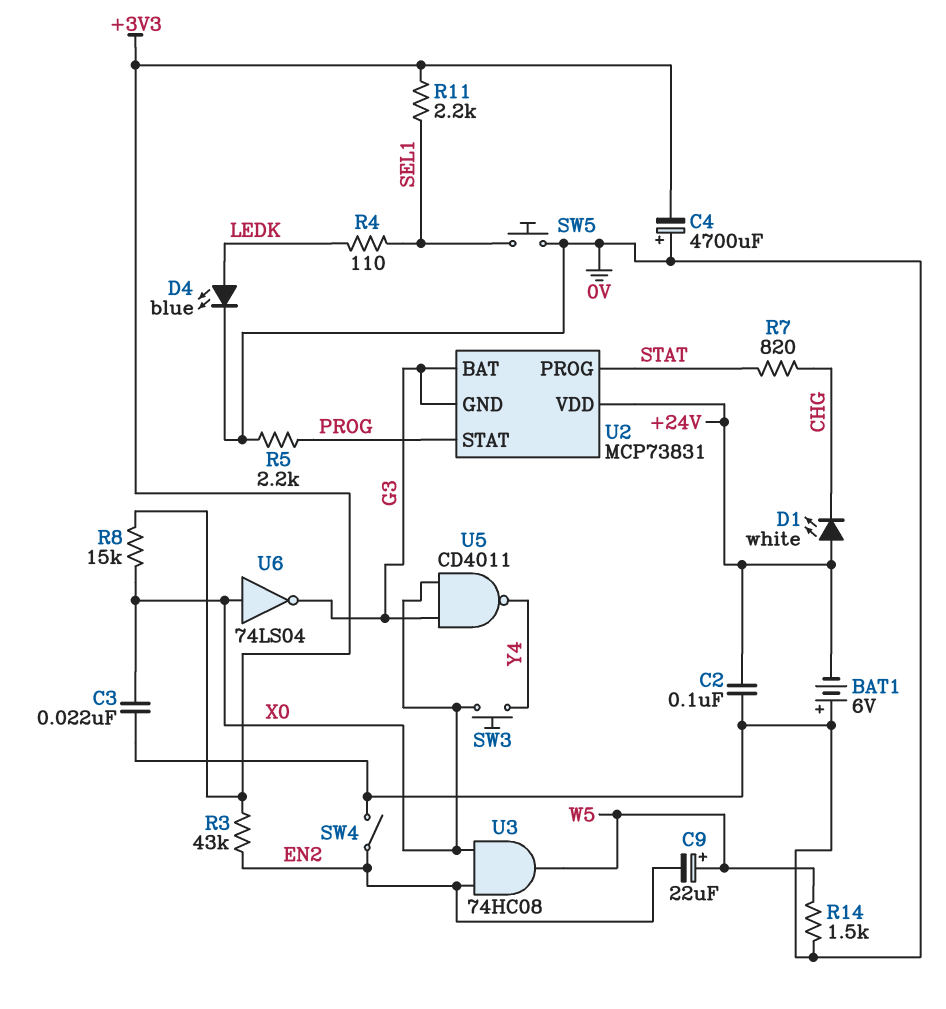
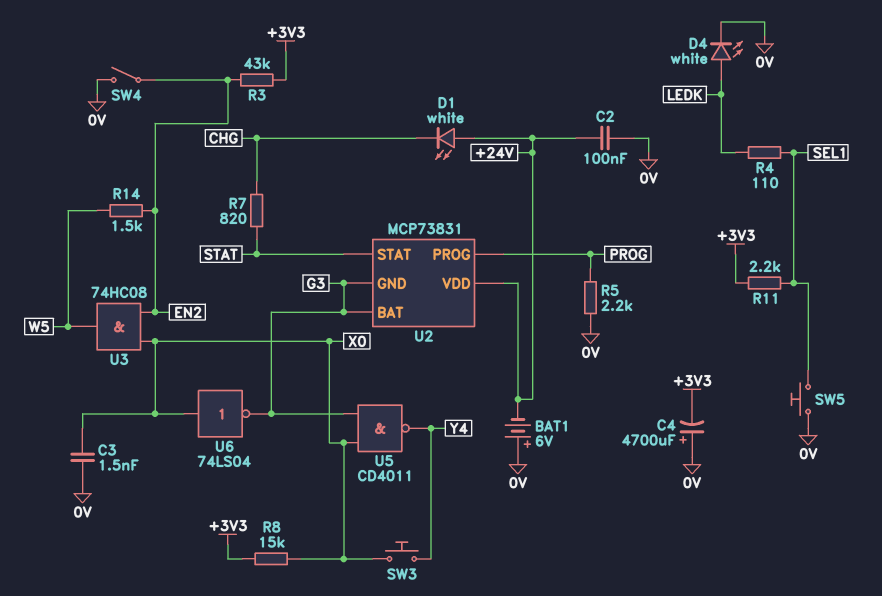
C3: 22nF (0V, X0) -> 1.5nF (0V, X0)
C9: 22uF (plus W5, minus EN2) -> none
D4: LED blue (A LEDK, K 0V) -> LED white (A LEDK, K 0V)
R14: 1.5k (0V, W5) -> 1.5k (EN2, W5)
U2 pin PROG: STAT -> PROG
U2 pin STAT: PROG -> STAT

